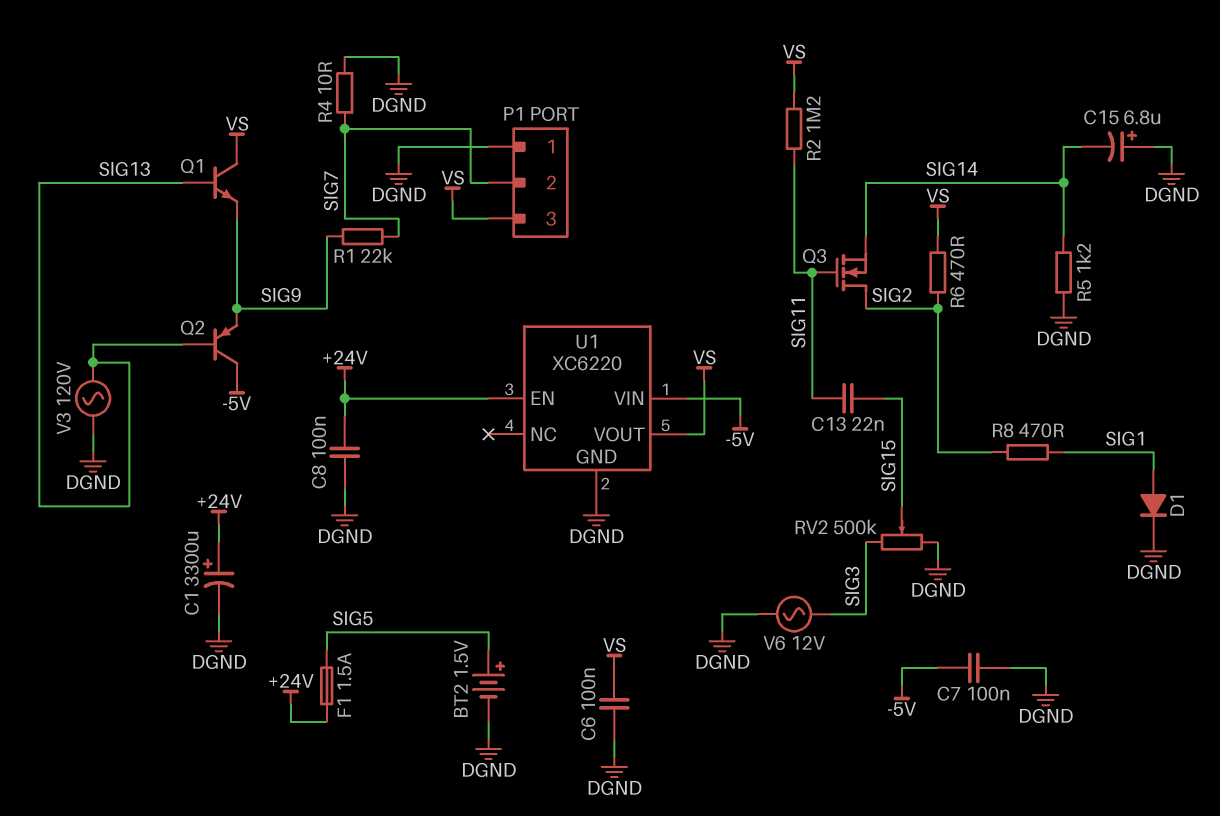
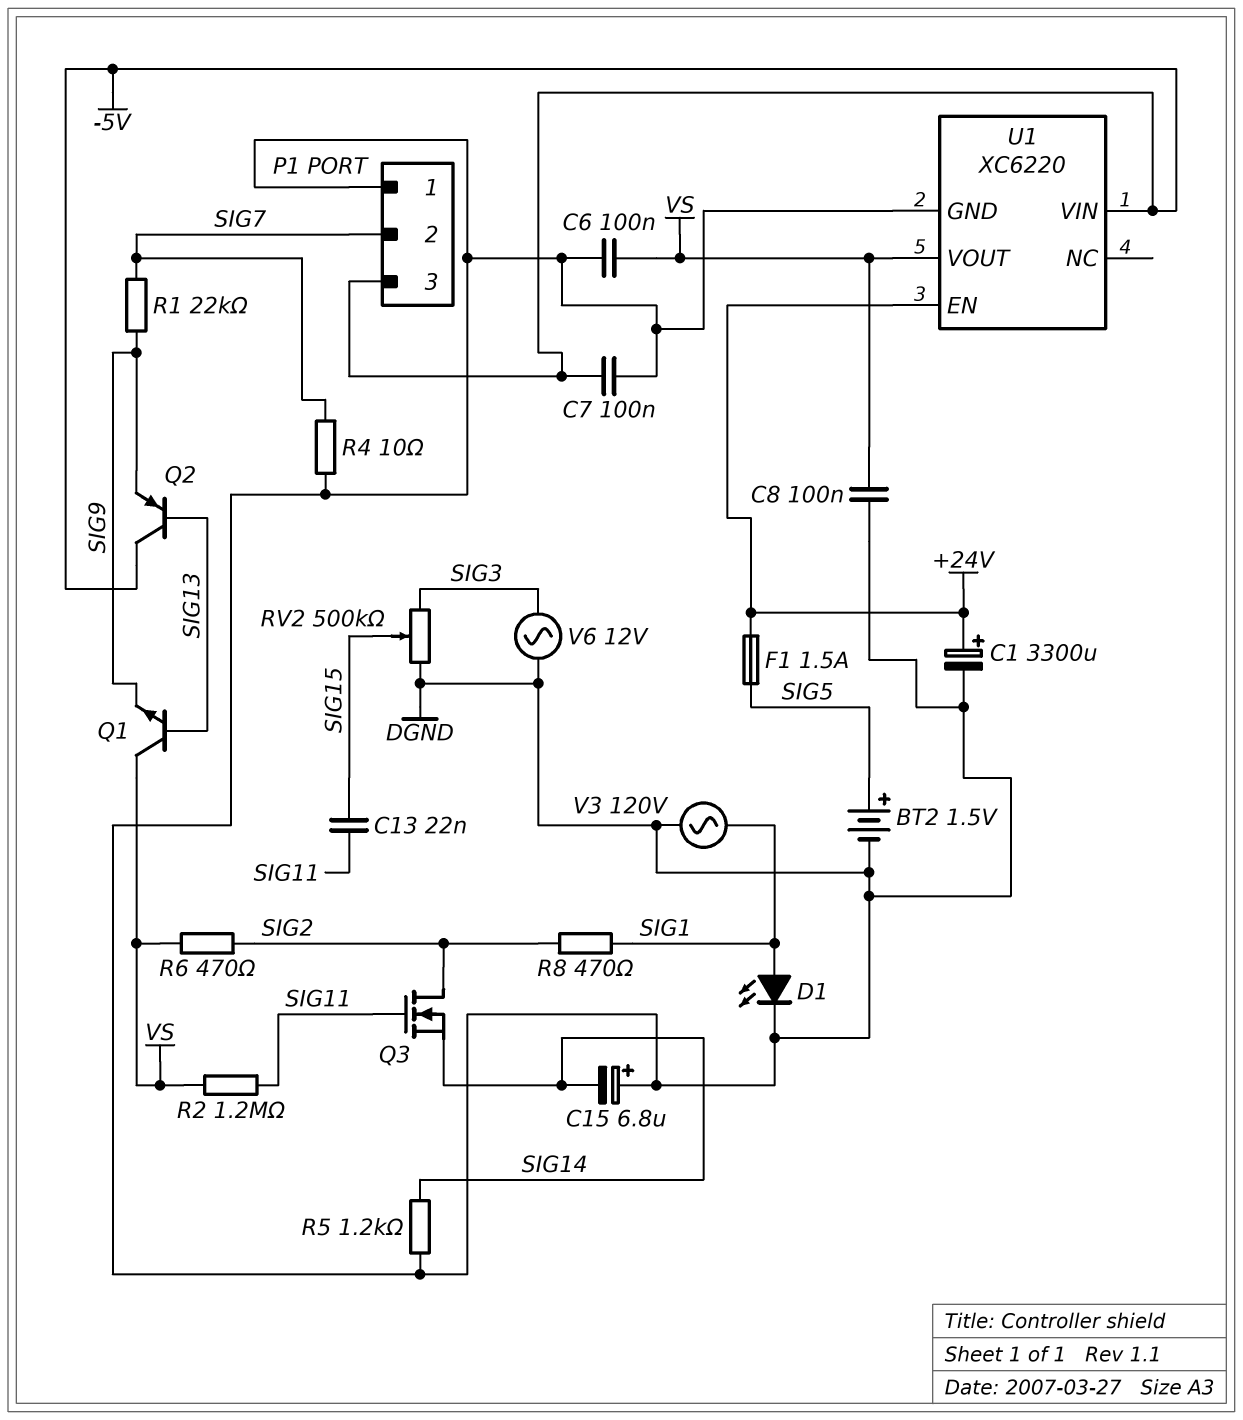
C8: 100nF (+24V, DGND) -> 100nF (DGND, VS)
D1: diode (A SIG1, K DGND) -> LED (A SIG1, K DGND)
P1 pin 3: VS -> -5V
V3: AC 120V (DGND, SIG13) -> AC 120V (DGND, SIG1)

